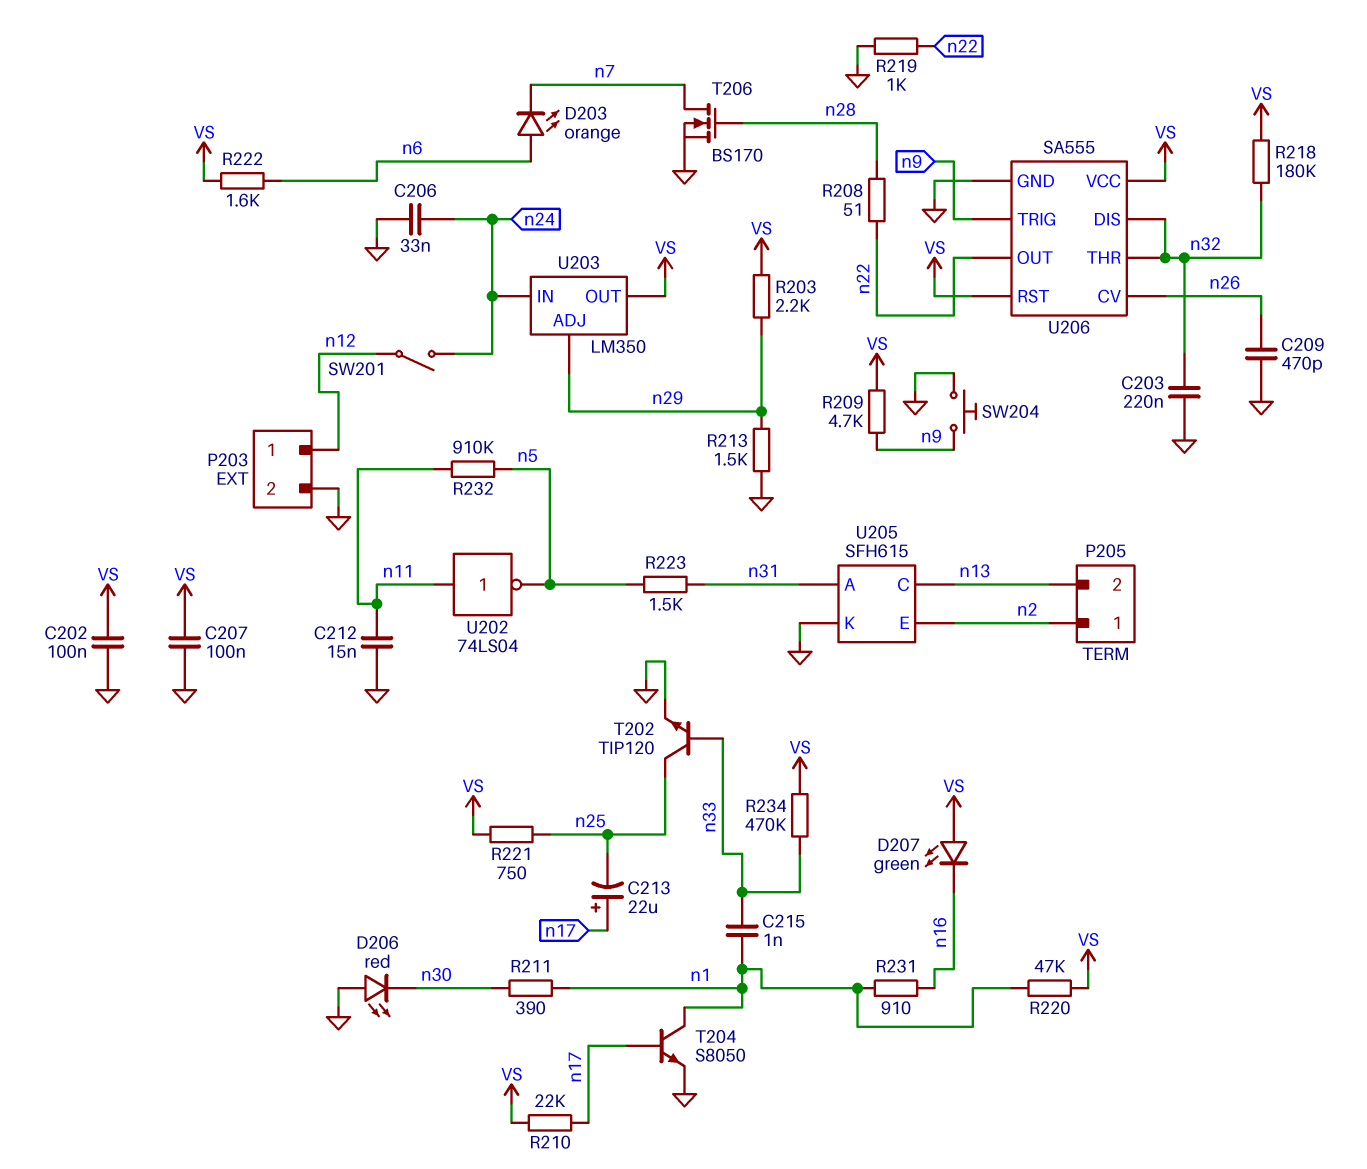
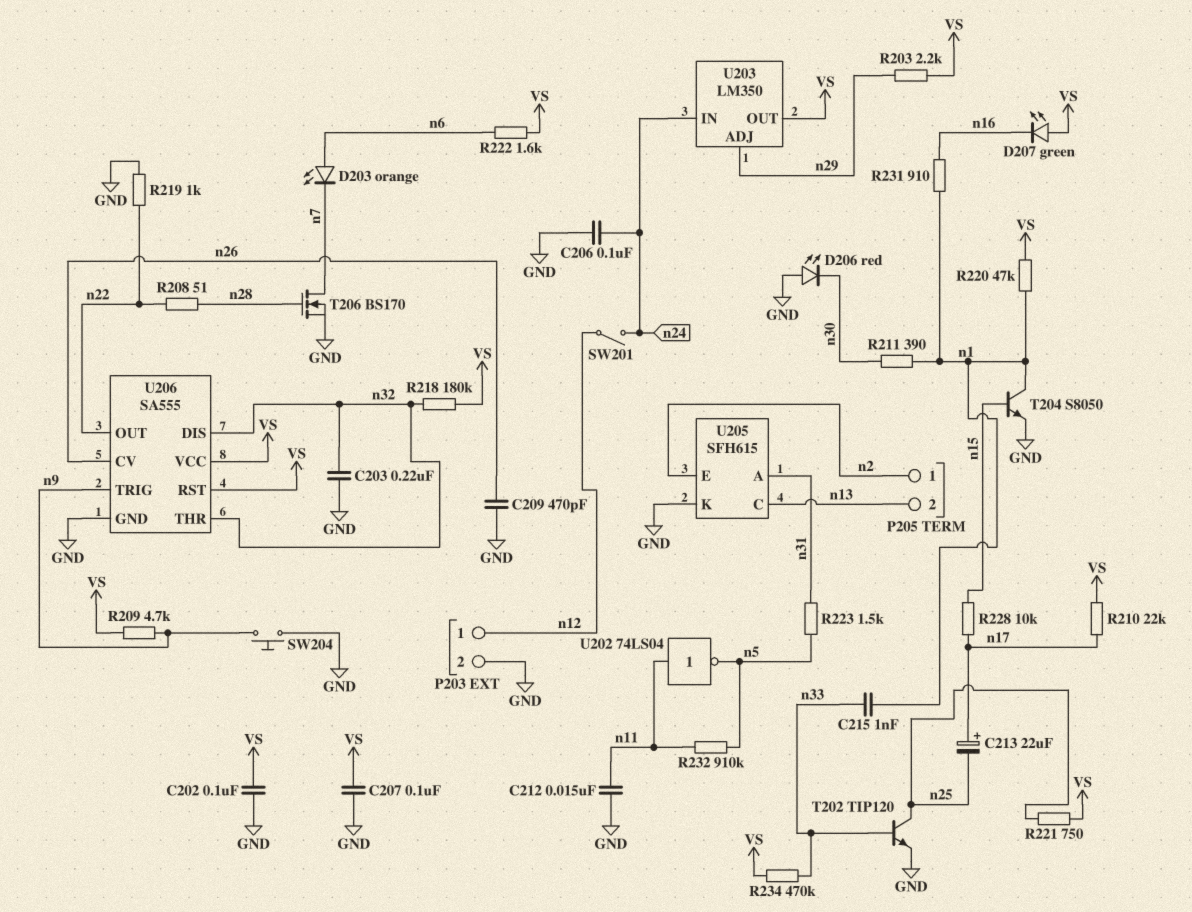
C206: 33nF (GND, n24) -> 100nF (GND, n24)
R213: 1.5k (GND, n29) -> none
R228: none -> 10k (n15, n17)
T204: NPN S8050 (B n17, C n1, E GND) -> NPN S8050 (B n15, C n1, E GND)

